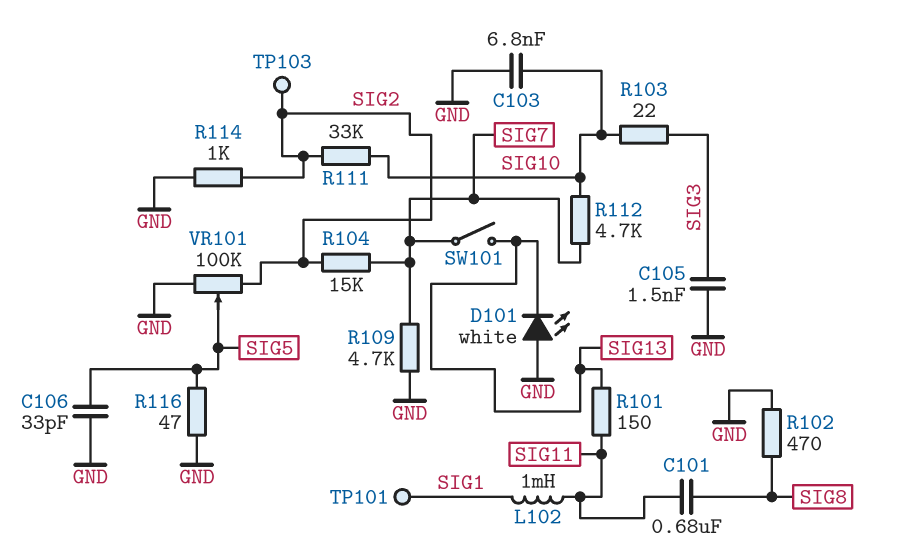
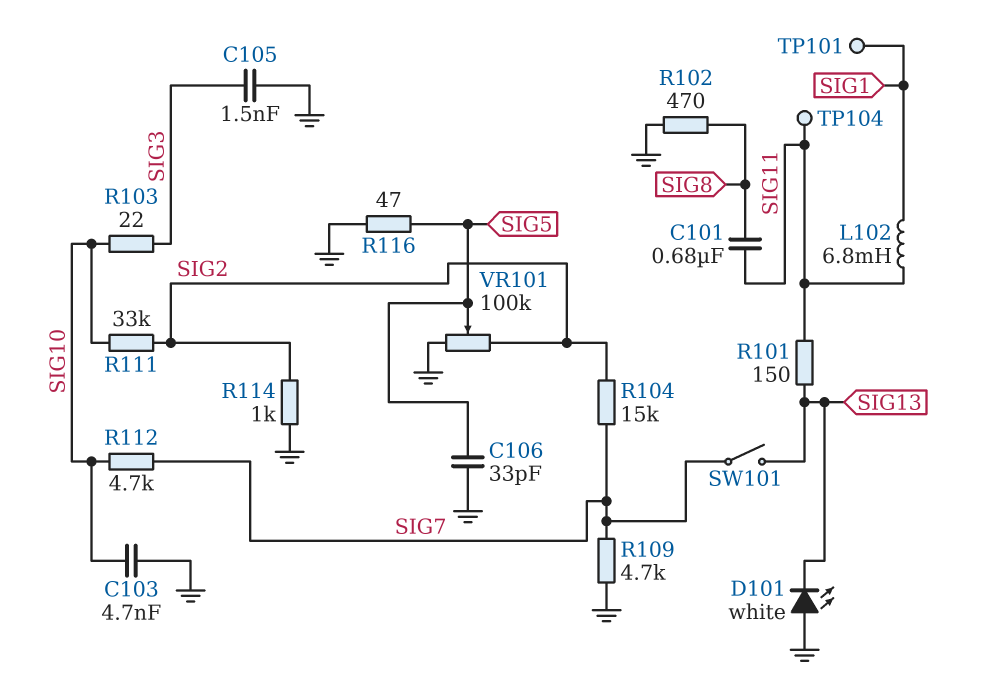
C103: 6.8nF (GND, SIG10) -> 4.7nF (GND, SIG10)
L102: 1mH (SIG1, SIG11) -> 6.8mH (SIG1, SIG11)
TP103: test point (SIG2) -> none
TP104: none -> test point (SIG11)

